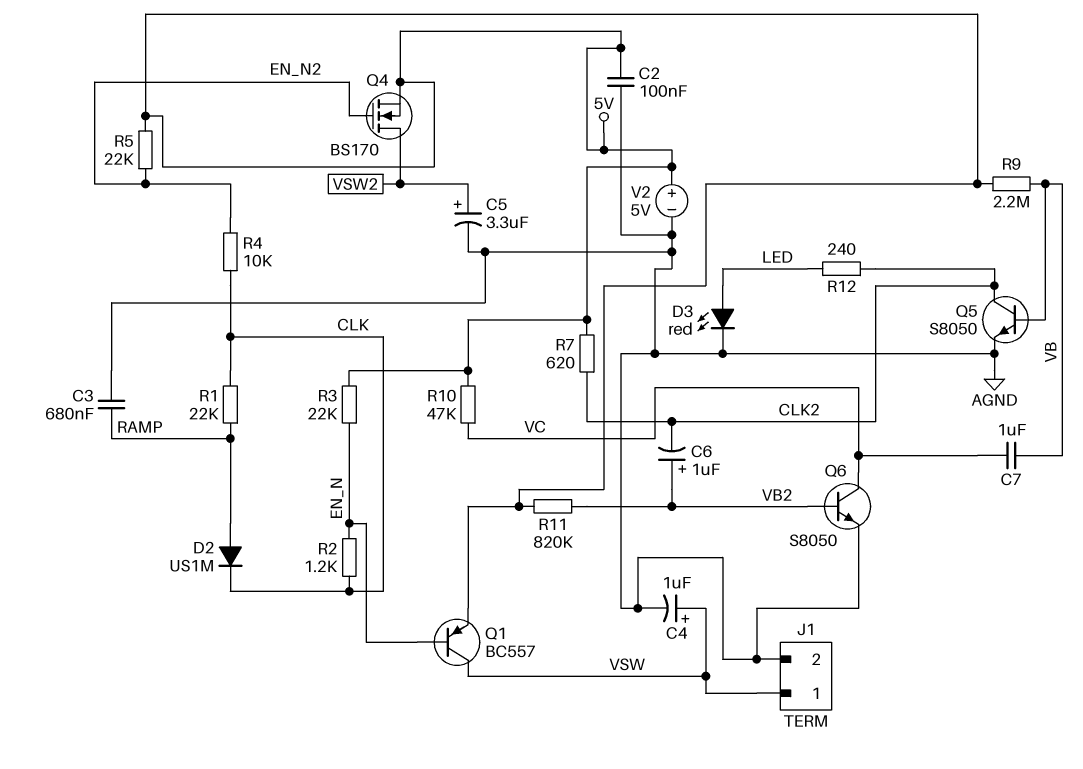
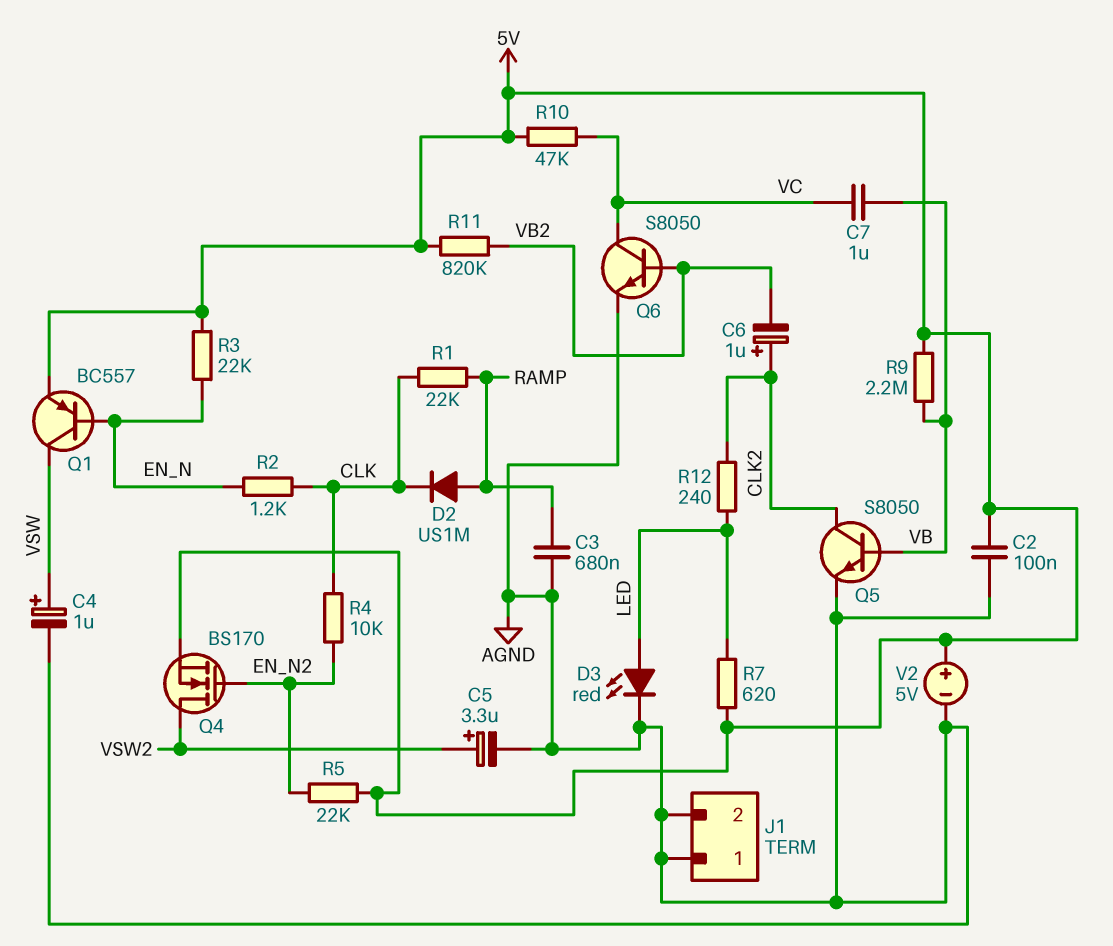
C6: 1uF (plus VB2, minus CLK2) -> 1uF (plus CLK2, minus VB2)
J1 pin 1: VSW -> AGND
R7: 620 (5V, CLK2) -> 620 (5V, LED)

